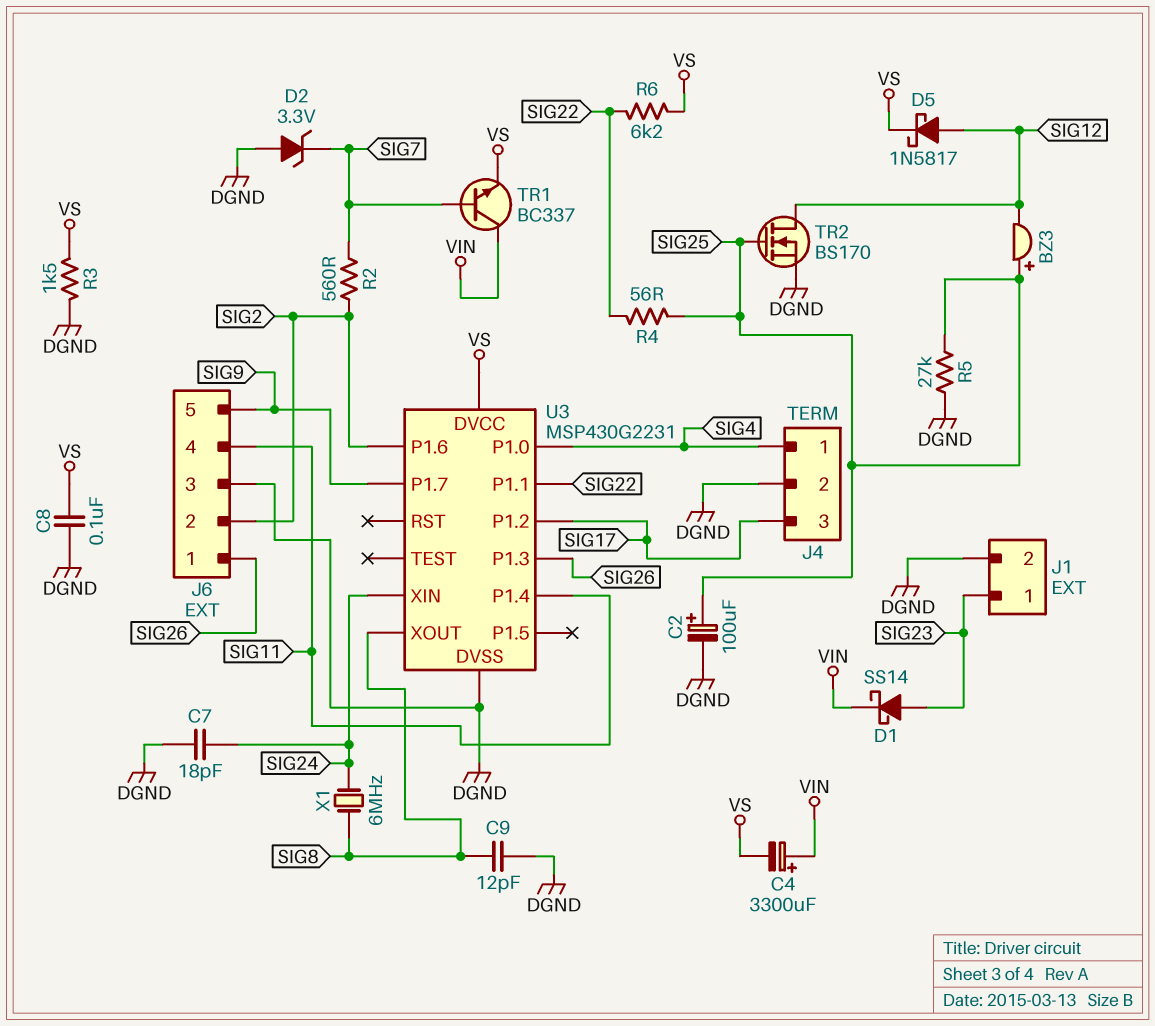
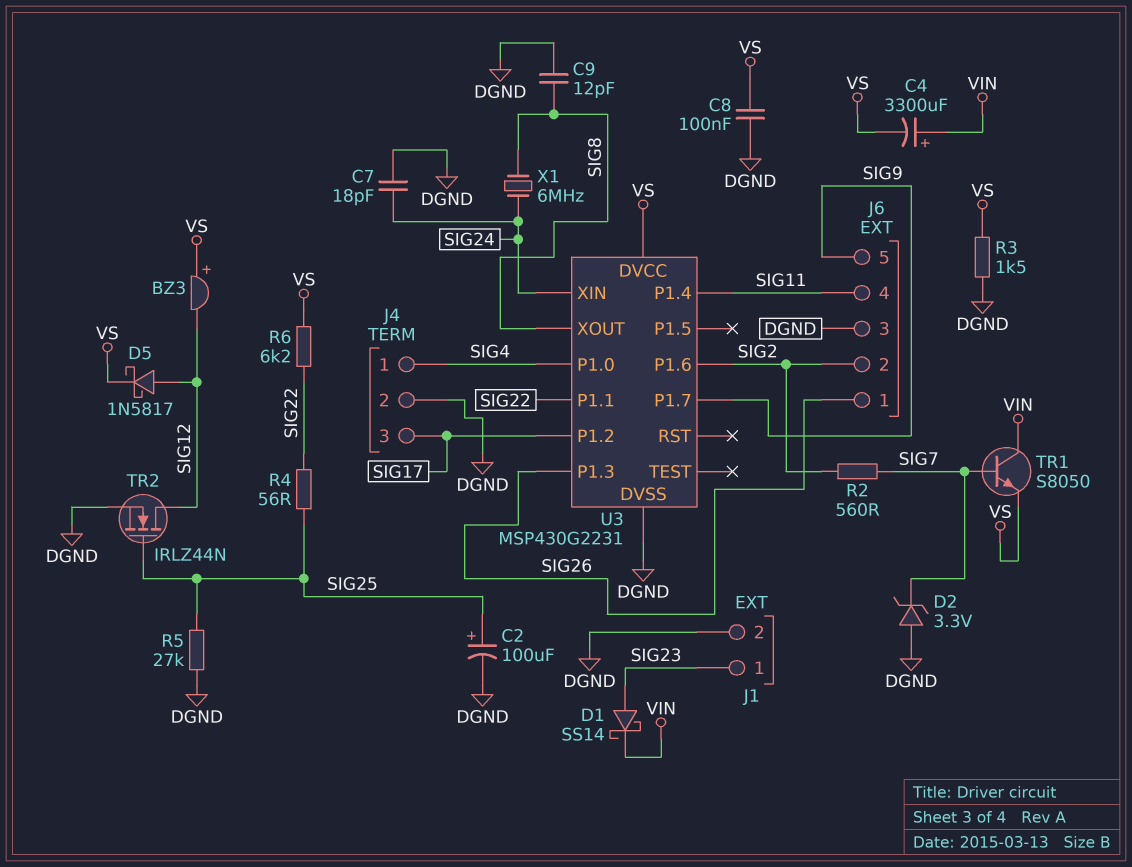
BZ3: buzzer (plus SIG25, minus SIG12) -> buzzer (plus VS, minus SIG12)
TR1: NPN BC337 (B SIG7, C VIN, E VS) -> NPN S8050 (B SIG7, C VIN, E VS)
TR2: NMOS BS170 (G SIG25, D SIG12, S DGND) -> NMOS IRLZ44N (G SIG25, D SIG12, S DGND)

